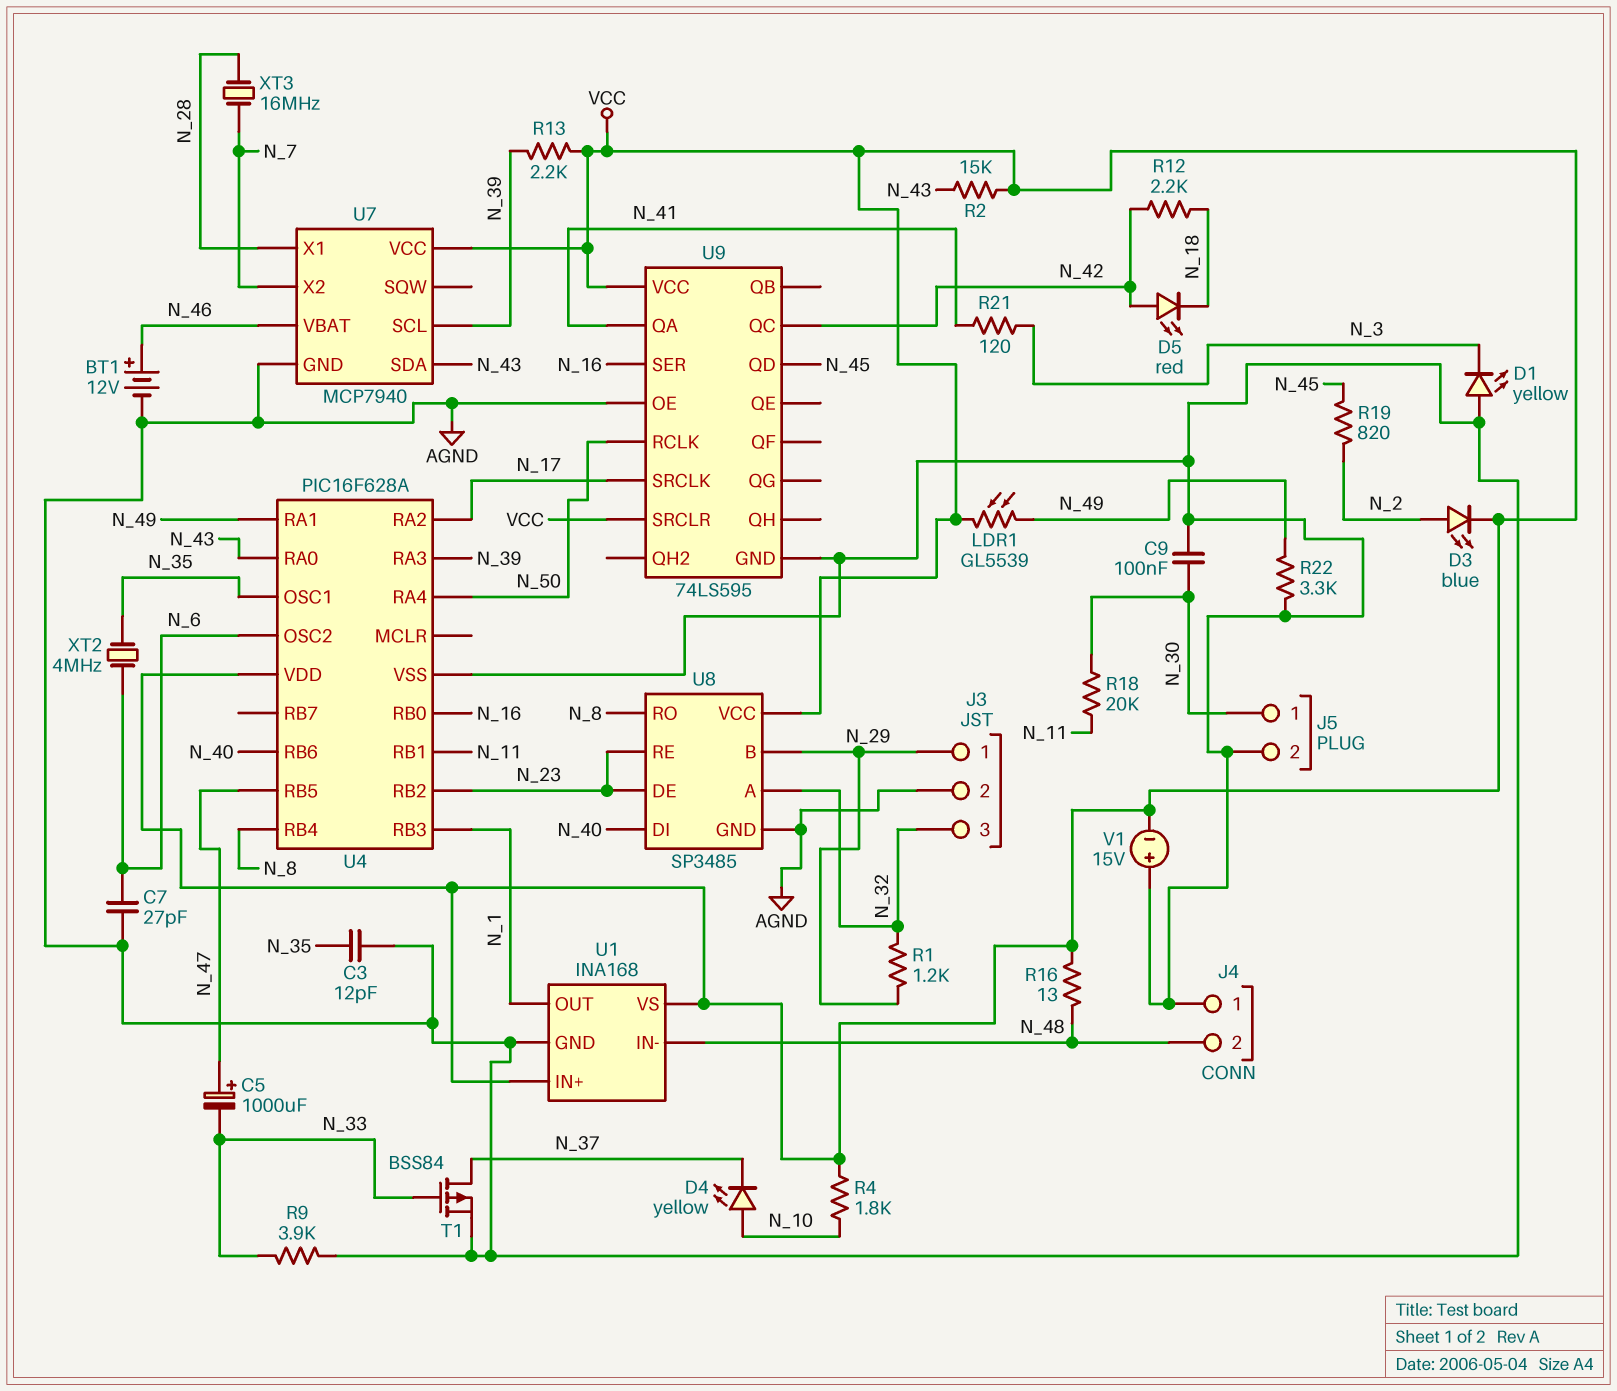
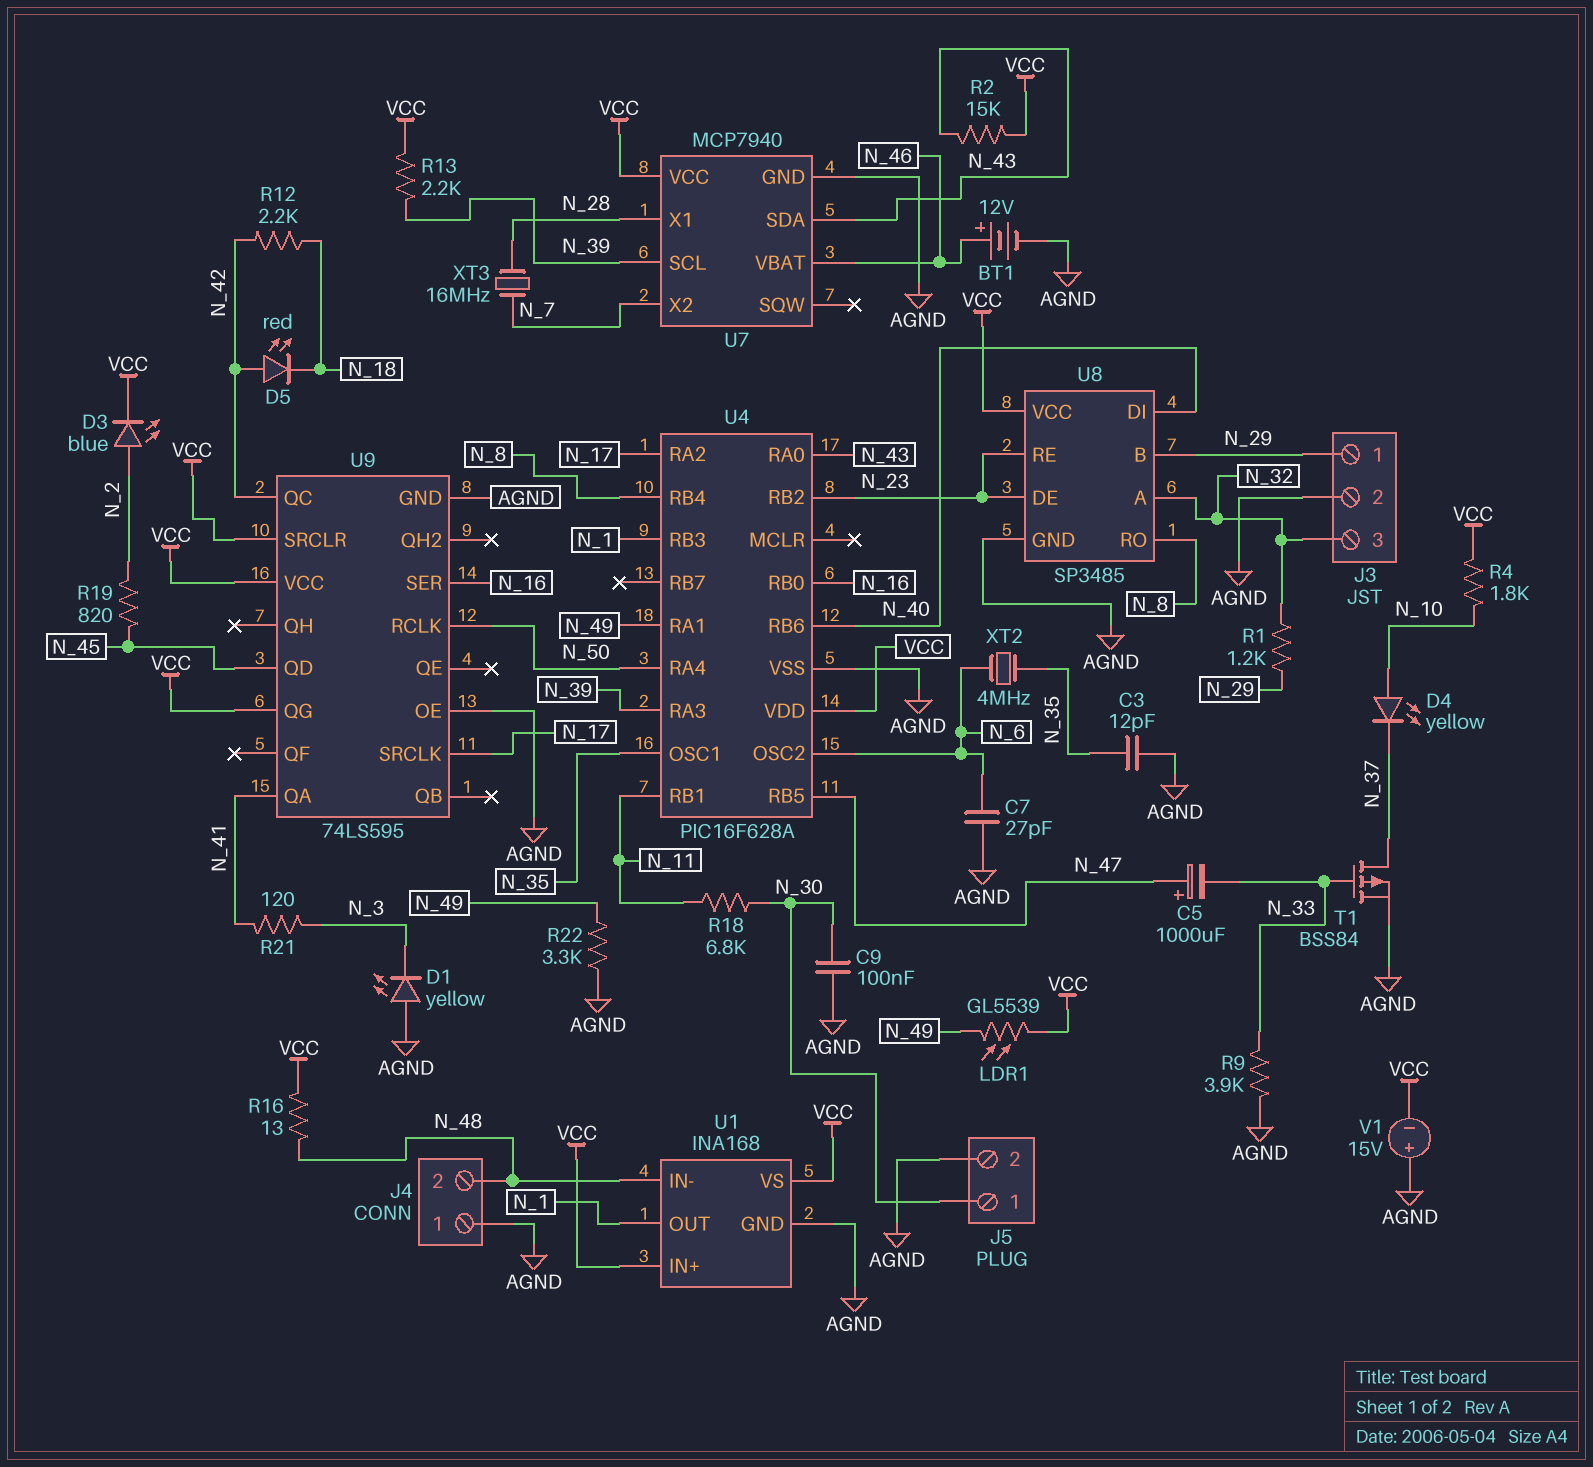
R18: 20k (N_11, N_30) -> 6.8k (N_11, N_30)
U9 pin QG: none -> VCC

